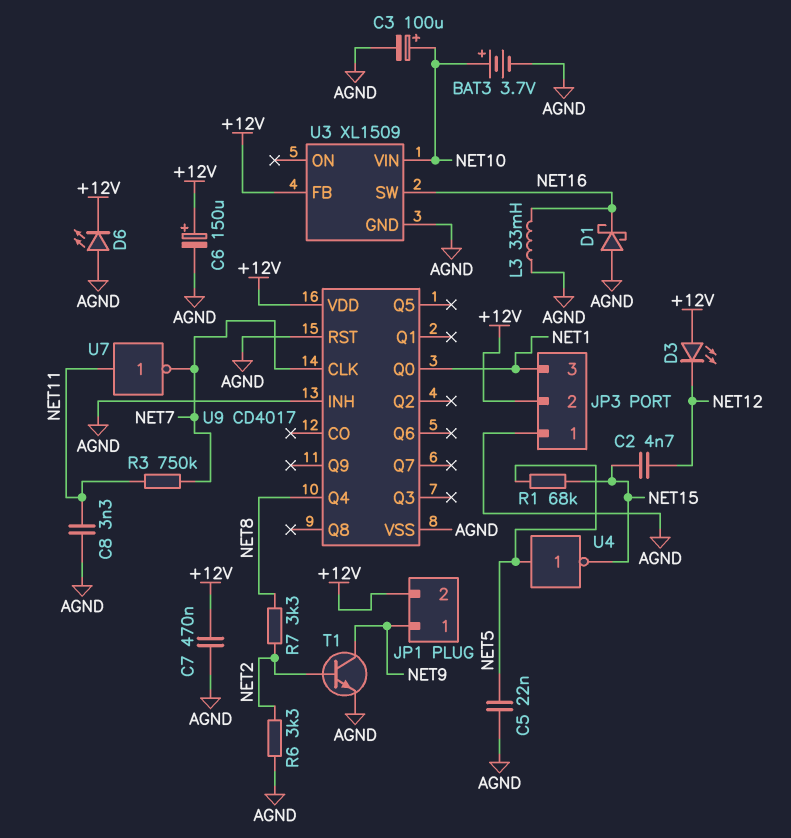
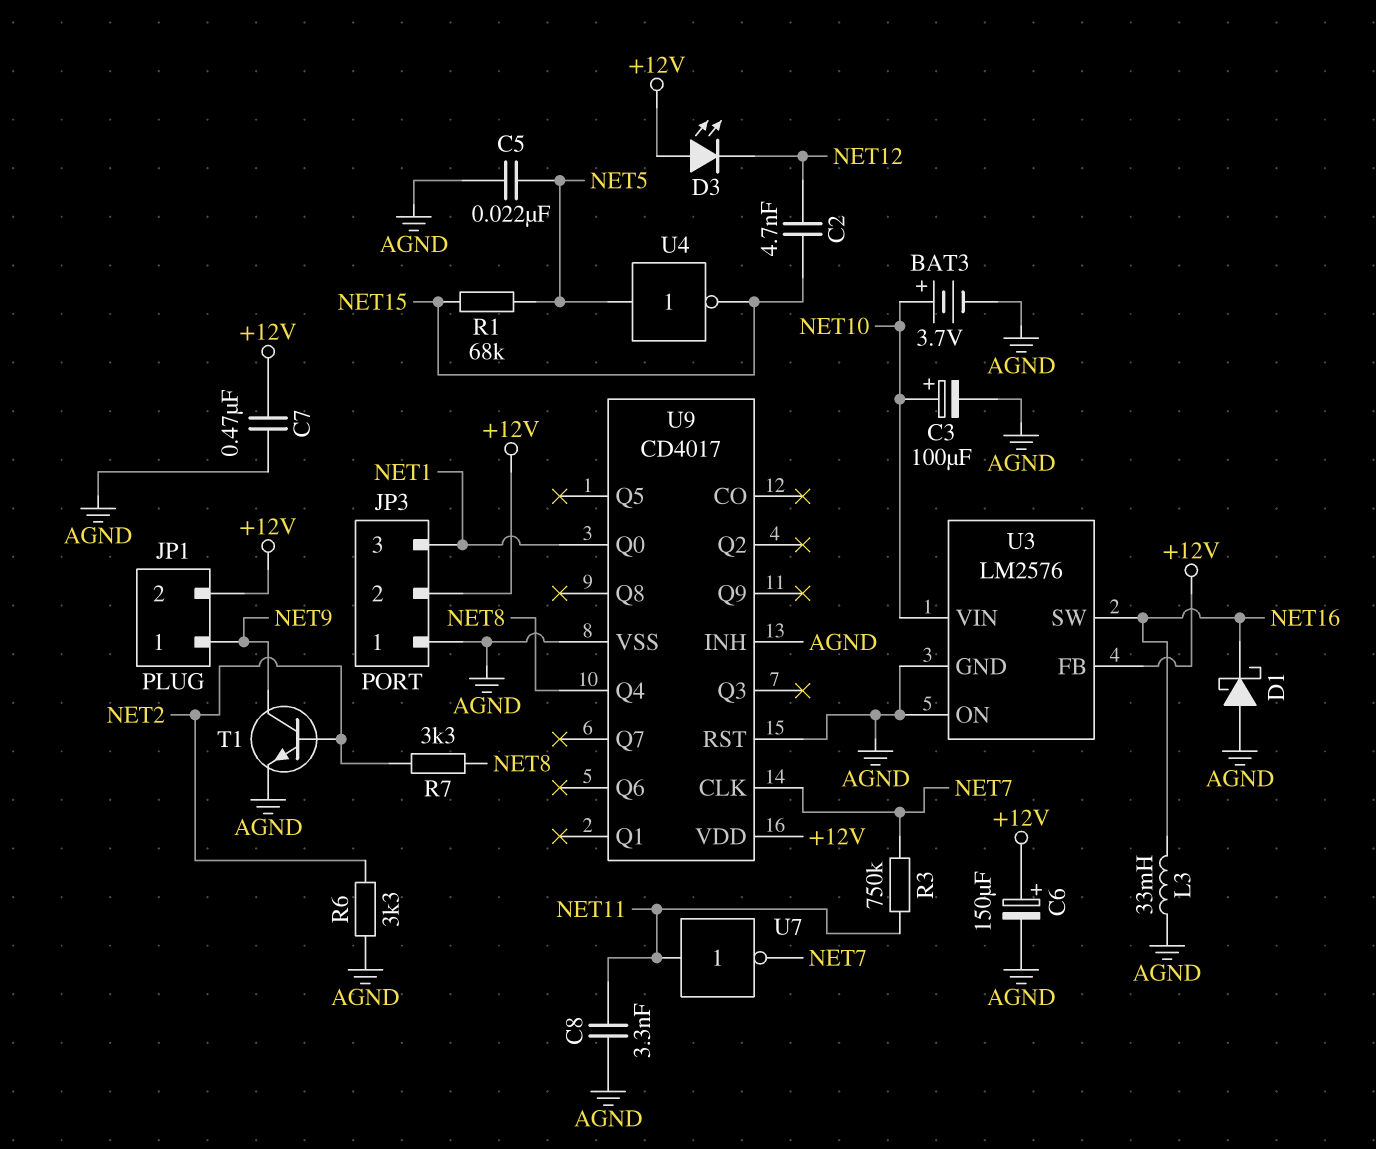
D6: LED (A AGND, K +12V) -> none
U3: XL1509 -> LM2576
U3 pin ON: none -> AGND

